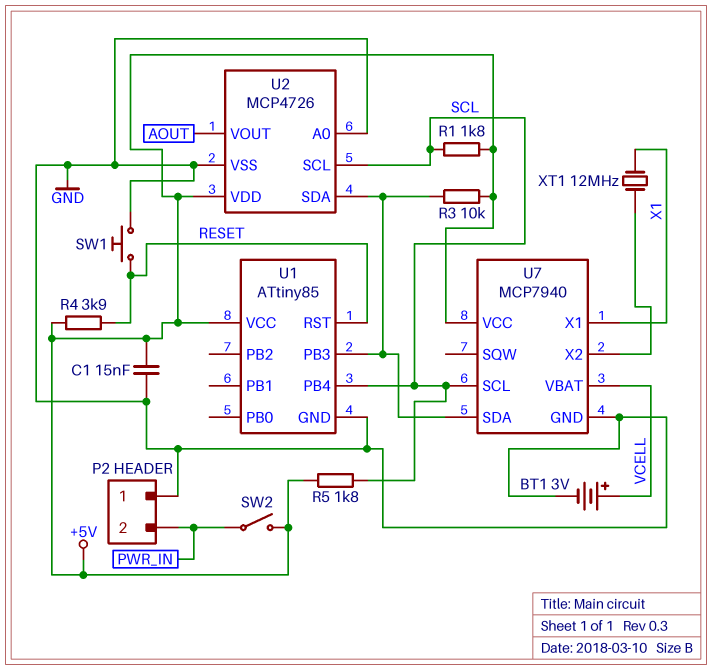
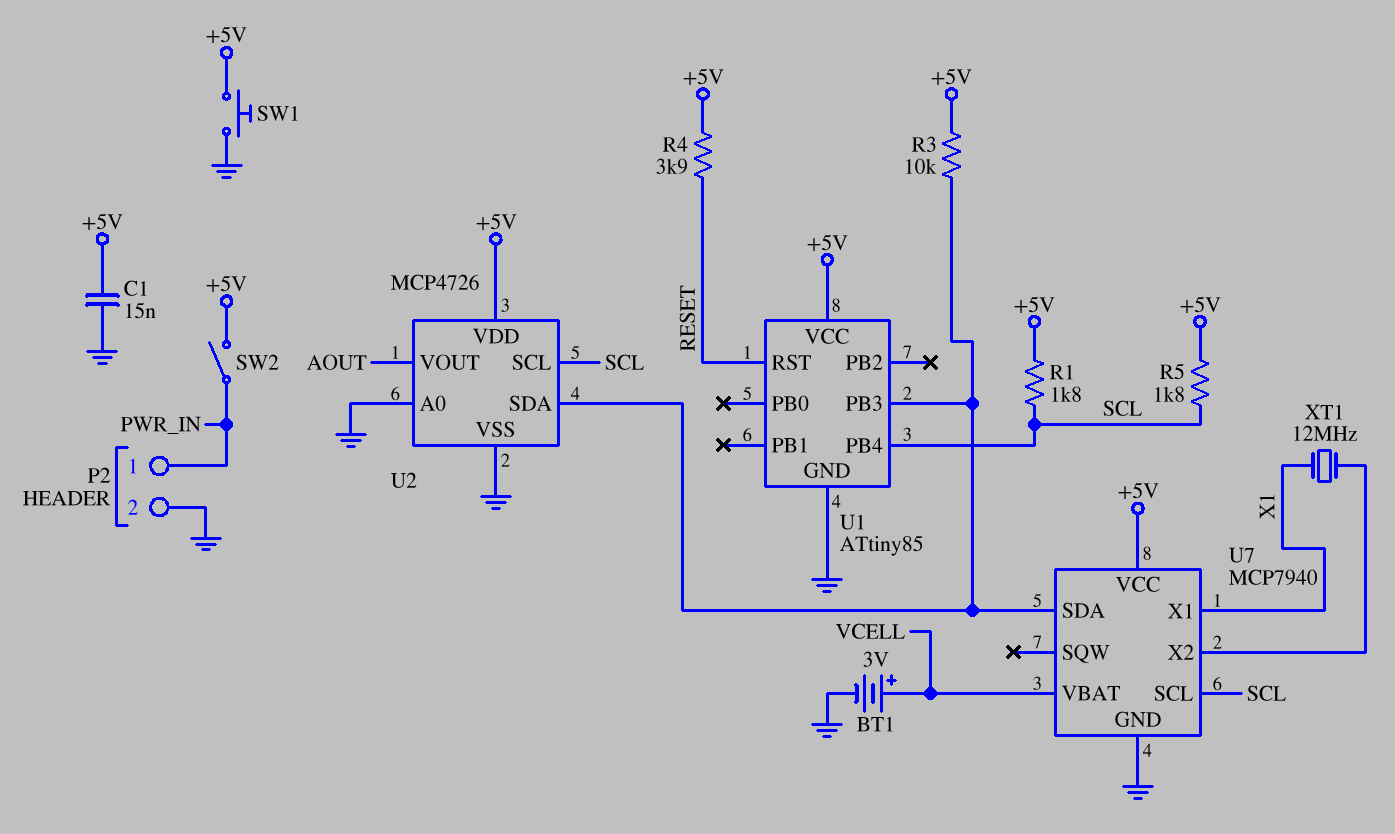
P2 pin 1: GND -> PWR_IN
P2 pin 2: PWR_IN -> GND
SW1: button (GND, RESET) -> button (+5V, GND)

